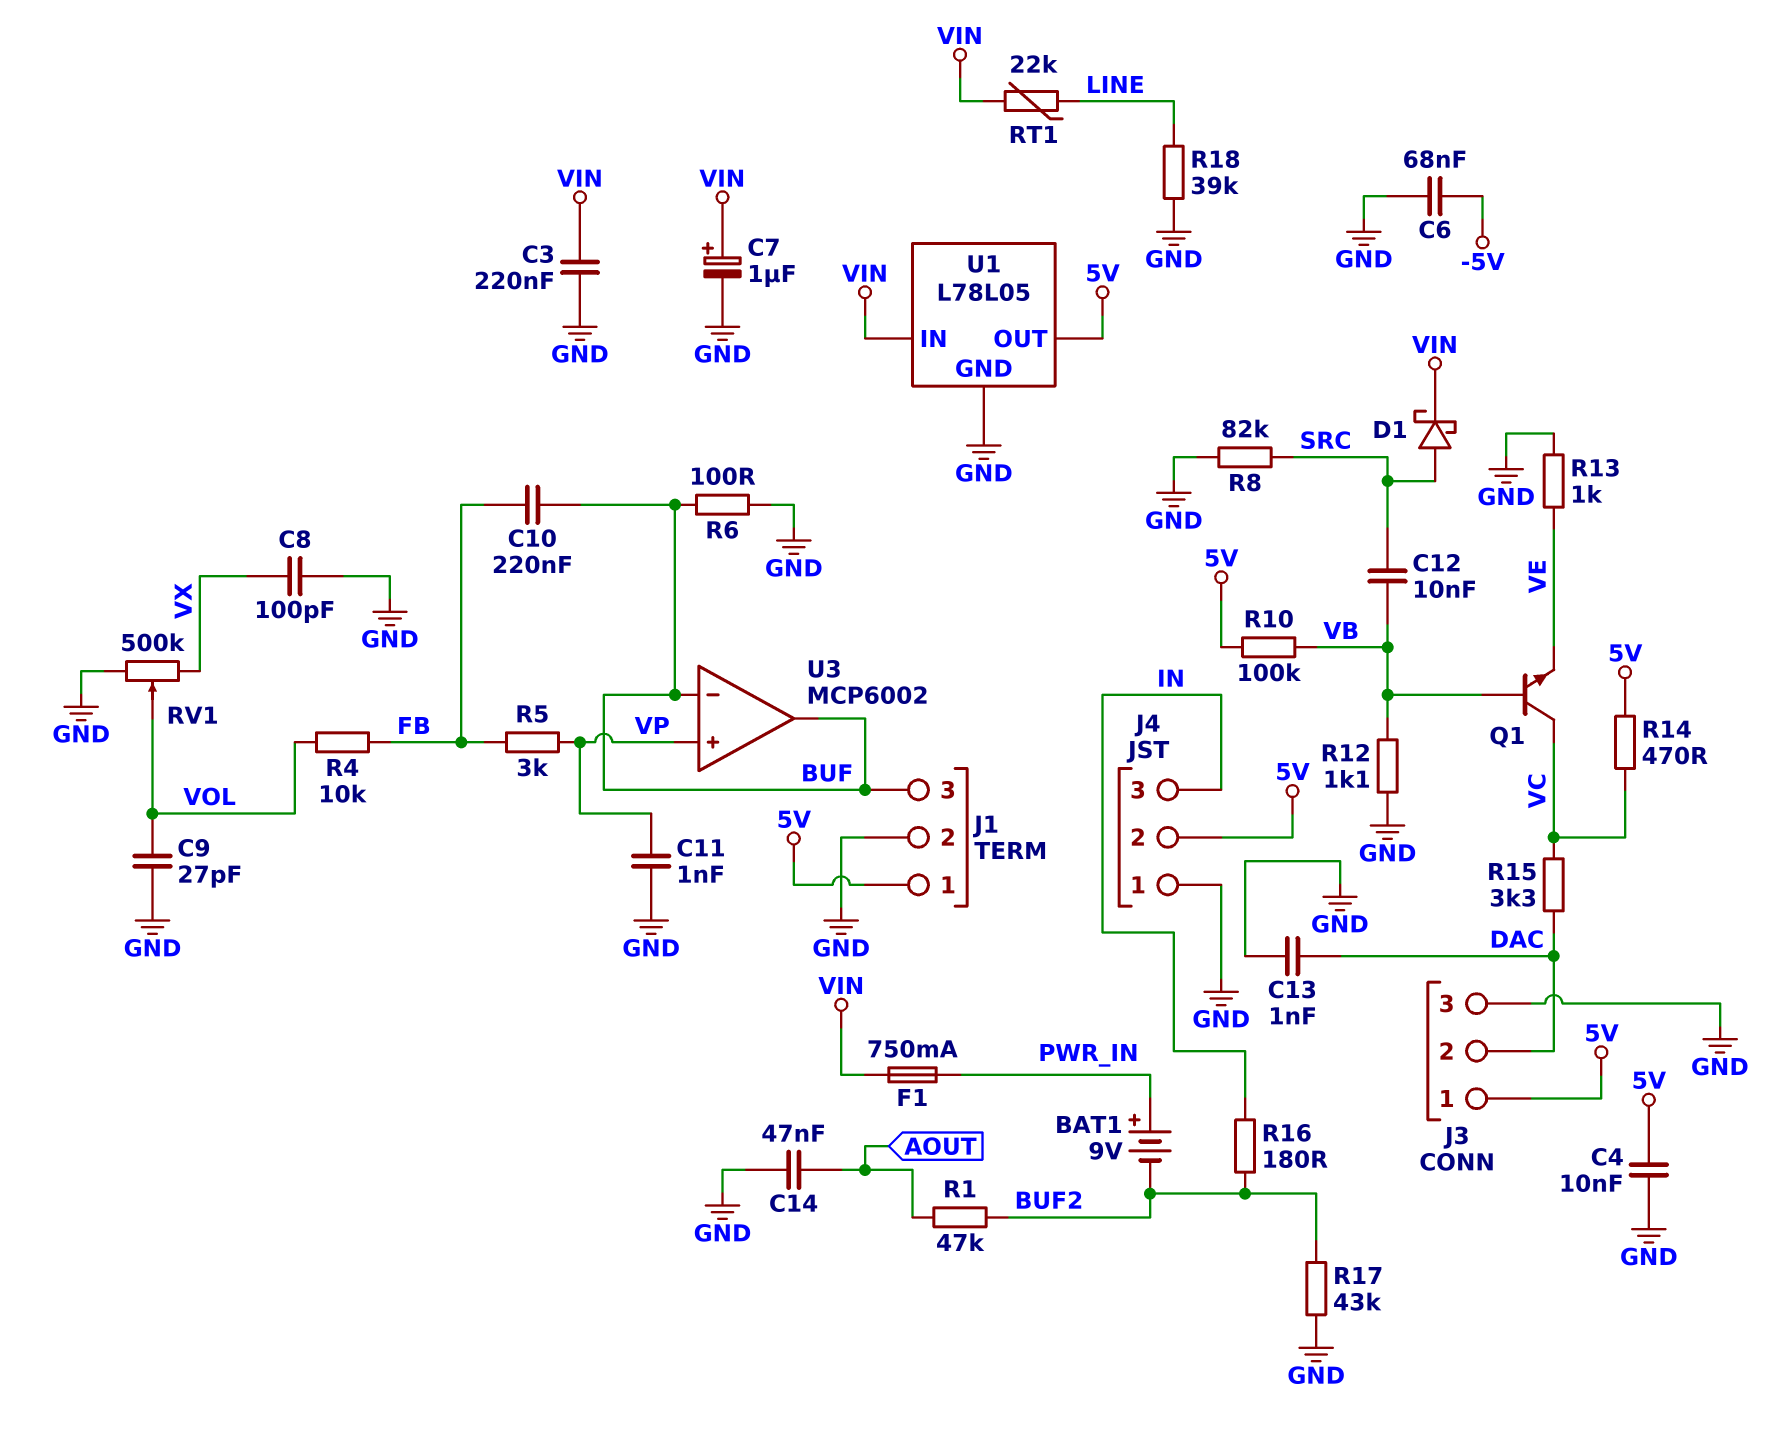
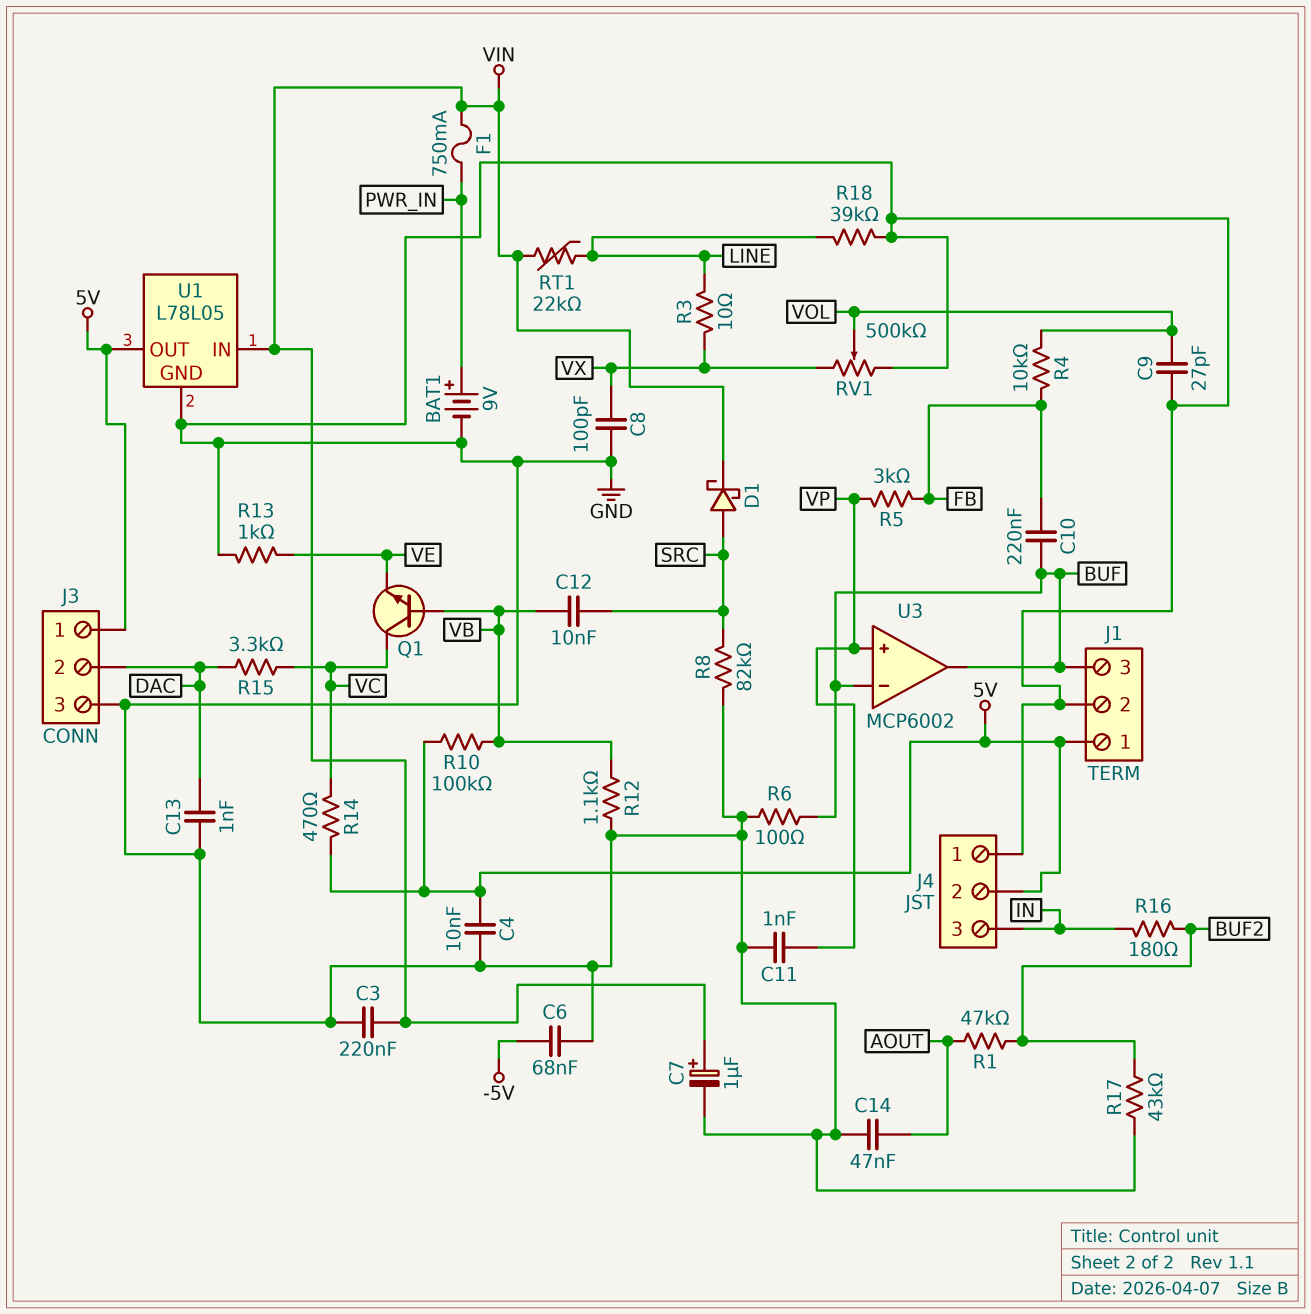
BAT1: 9V (plus PWR_IN, minus BUF2) -> 9V (plus PWR_IN, minus GND)
R3: none -> 10 (LINE, VX)

